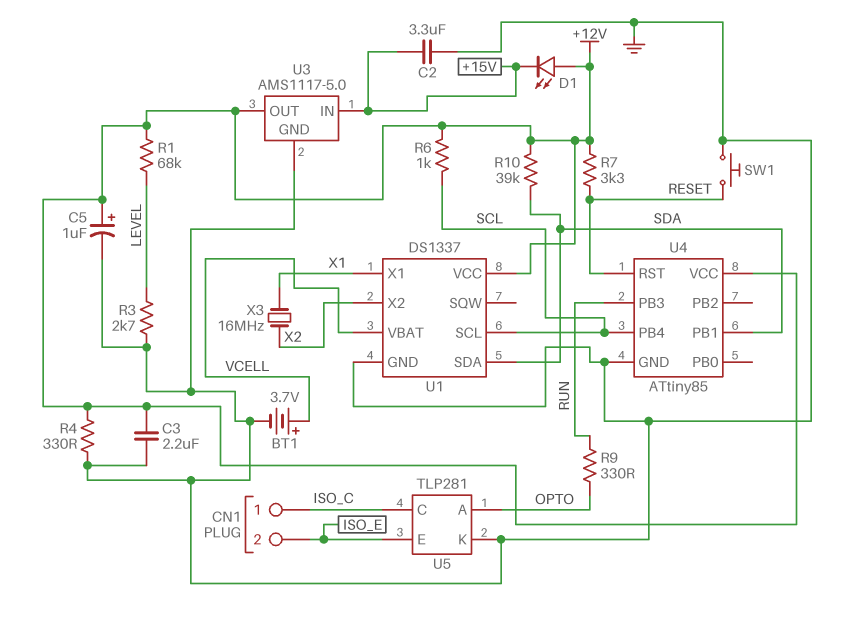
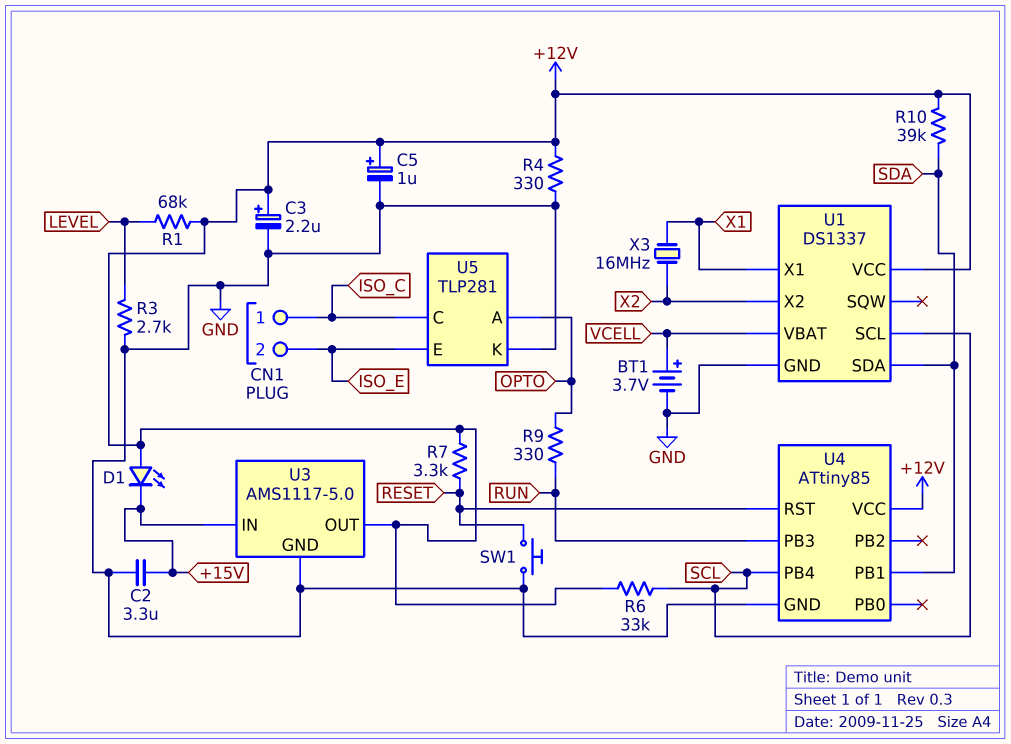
C3: 2.2uF (+12V, GND) -> 2.2uF (plus +12V, minus GND)
R6: 1k (+12V, SCL) -> 33k (+12V, SCL)

